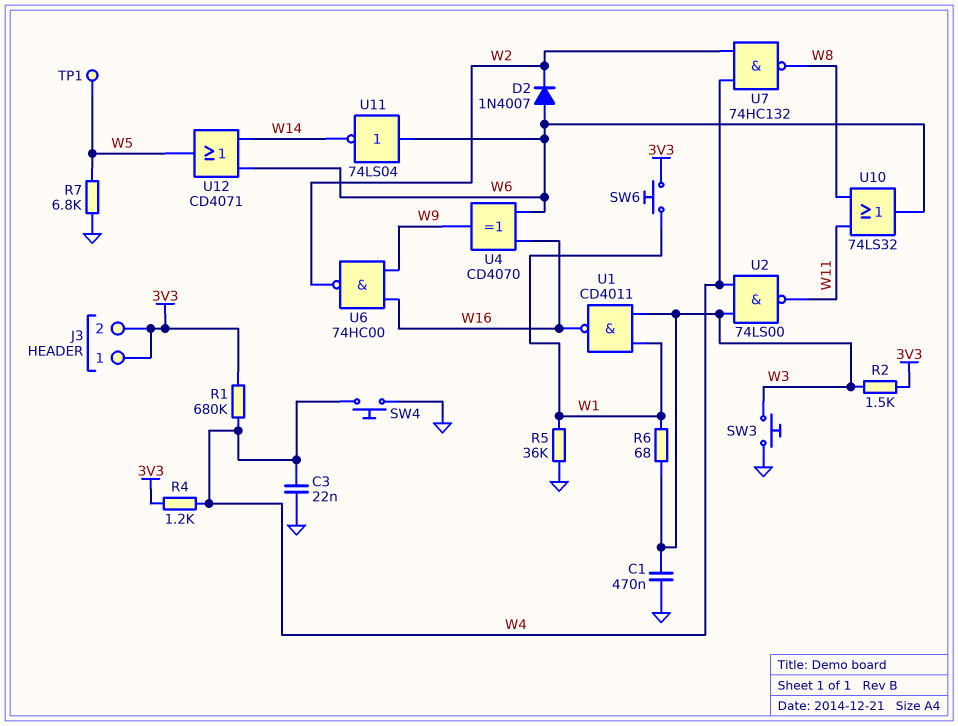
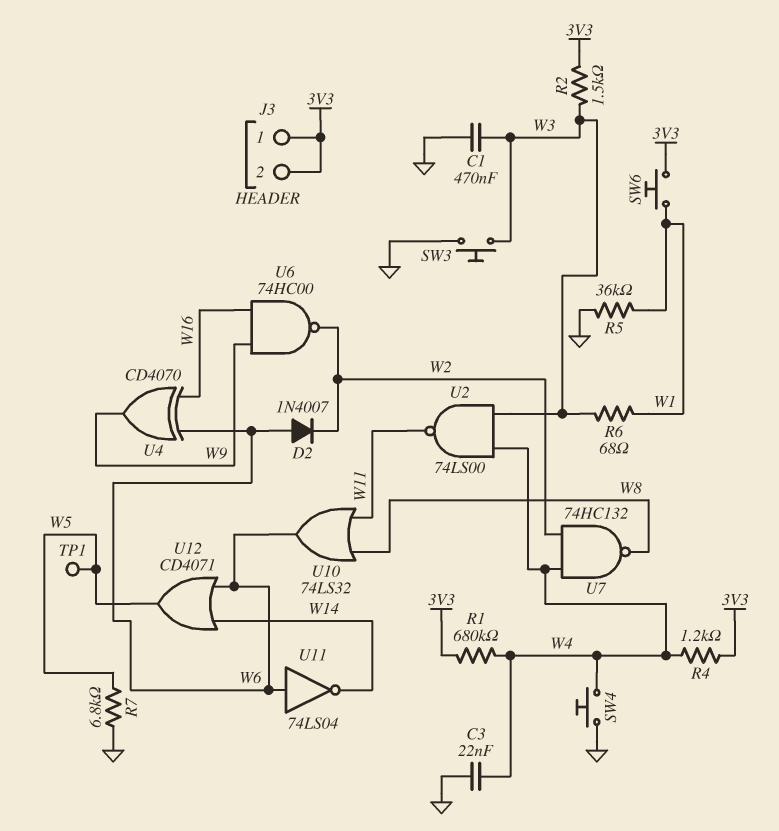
U1: NAND CD4011 (in W1, in W3, out W16) -> none

